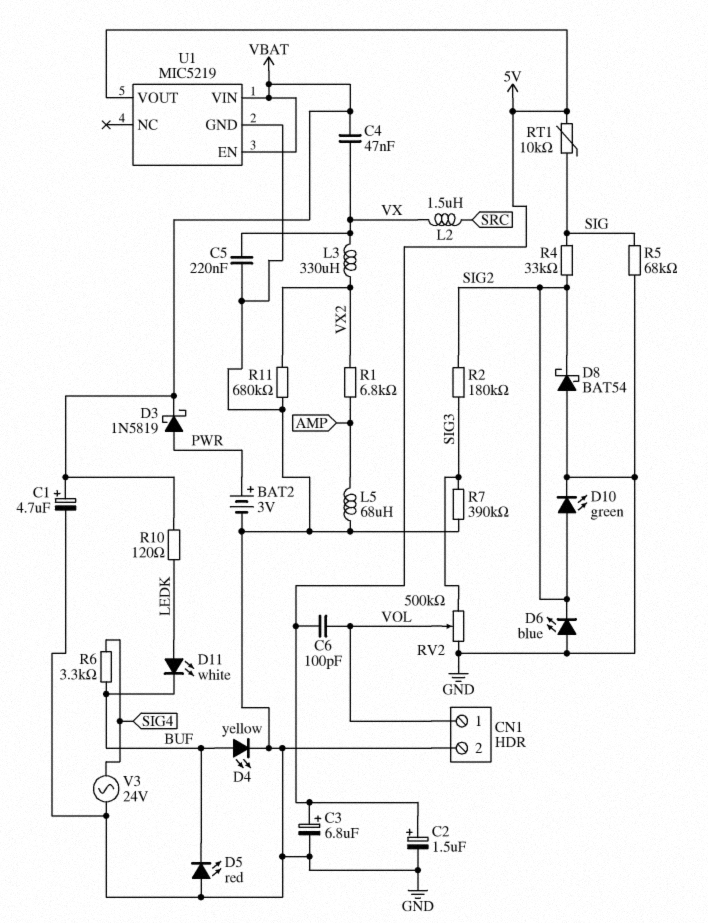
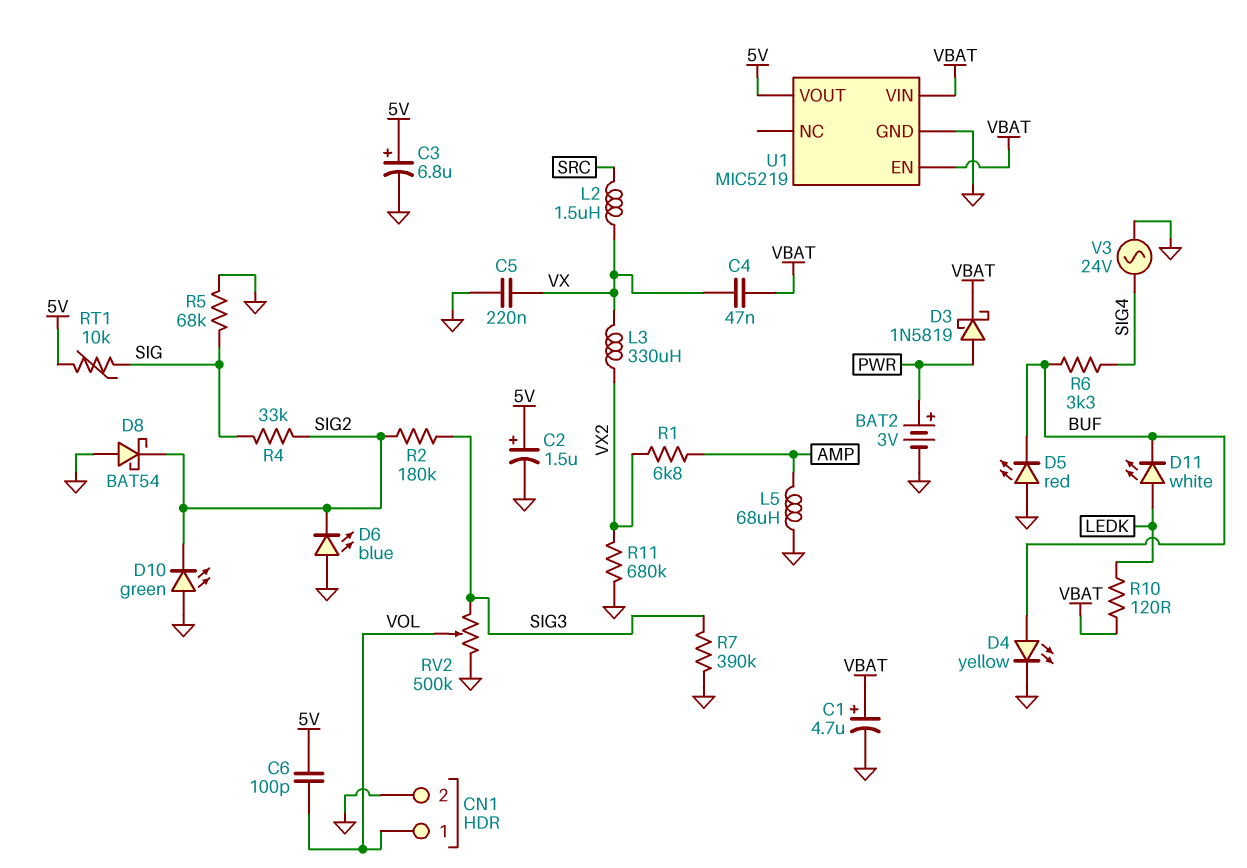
D10: LED green (A SIG2, K GND) -> LED green (A GND, K SIG2)

